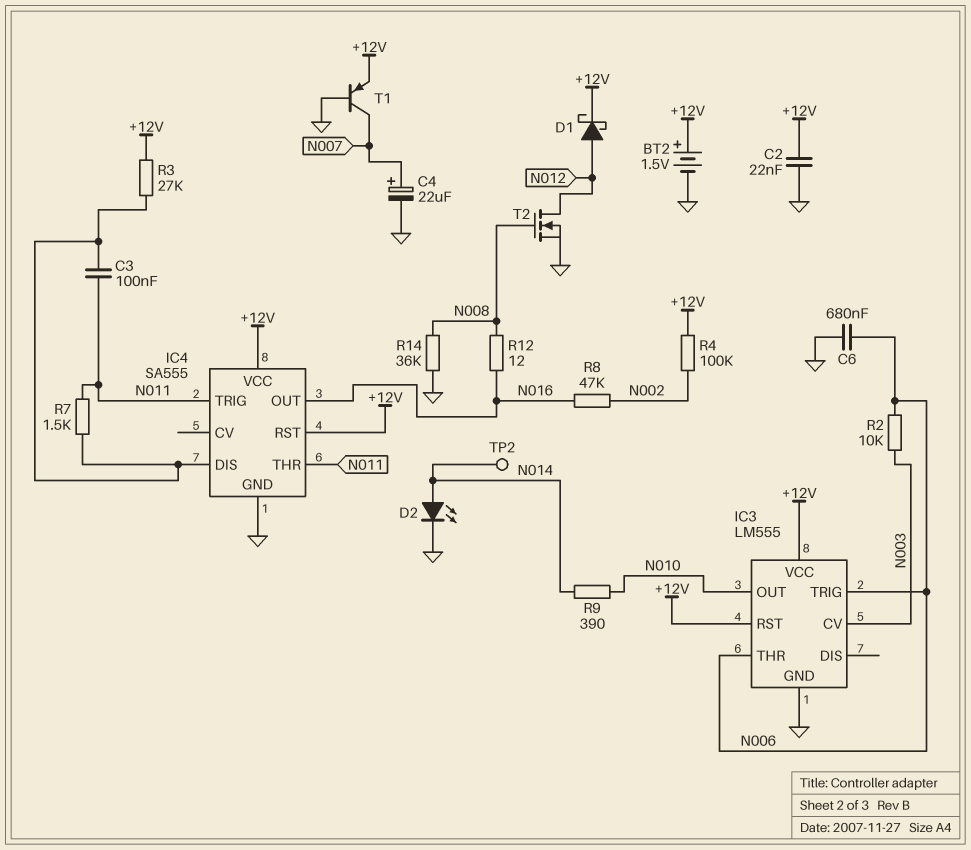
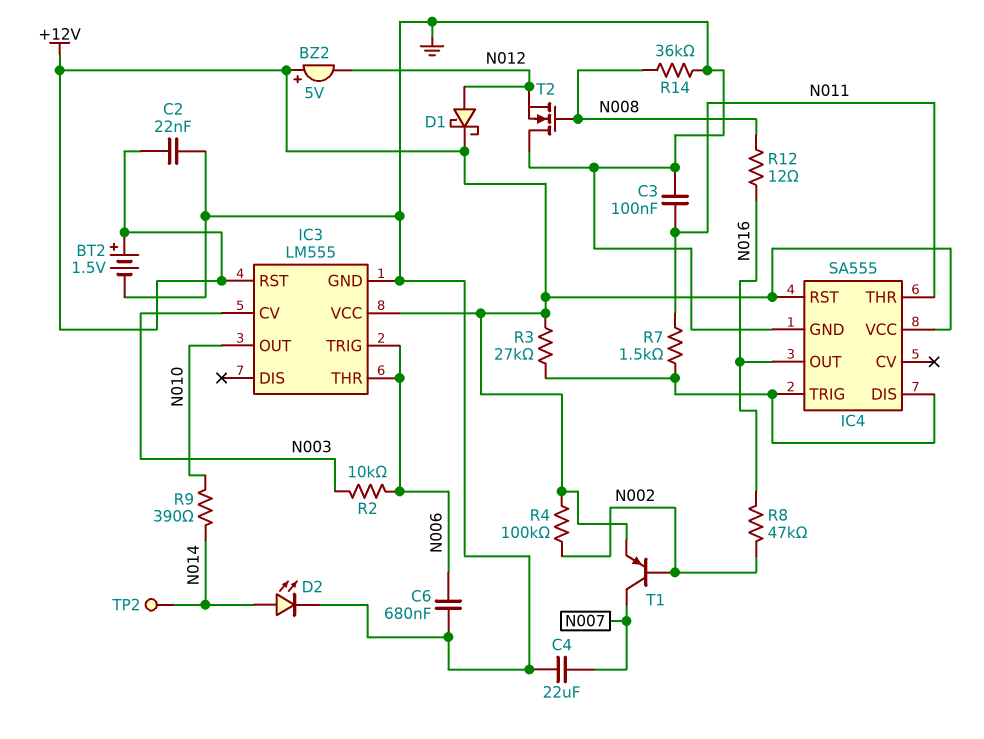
BZ2: none -> buzzer 5V (plus +12V, minus N012)
C3: 100nF (IC4/DIS, N011) -> 100nF (GND, N011)
C4: 22uF (plus N007, minus GND) -> 22uF (GND, N007)
IC4 pin TRIG: N011 -> IC4/DIS
T1: PNP (B GND, C N007, E +12V) -> PNP (B N002, C N007, E +12V)
T2: NMOS (G N008, D N012, S GND) -> NMOS (G N008, D GND, S N012)

